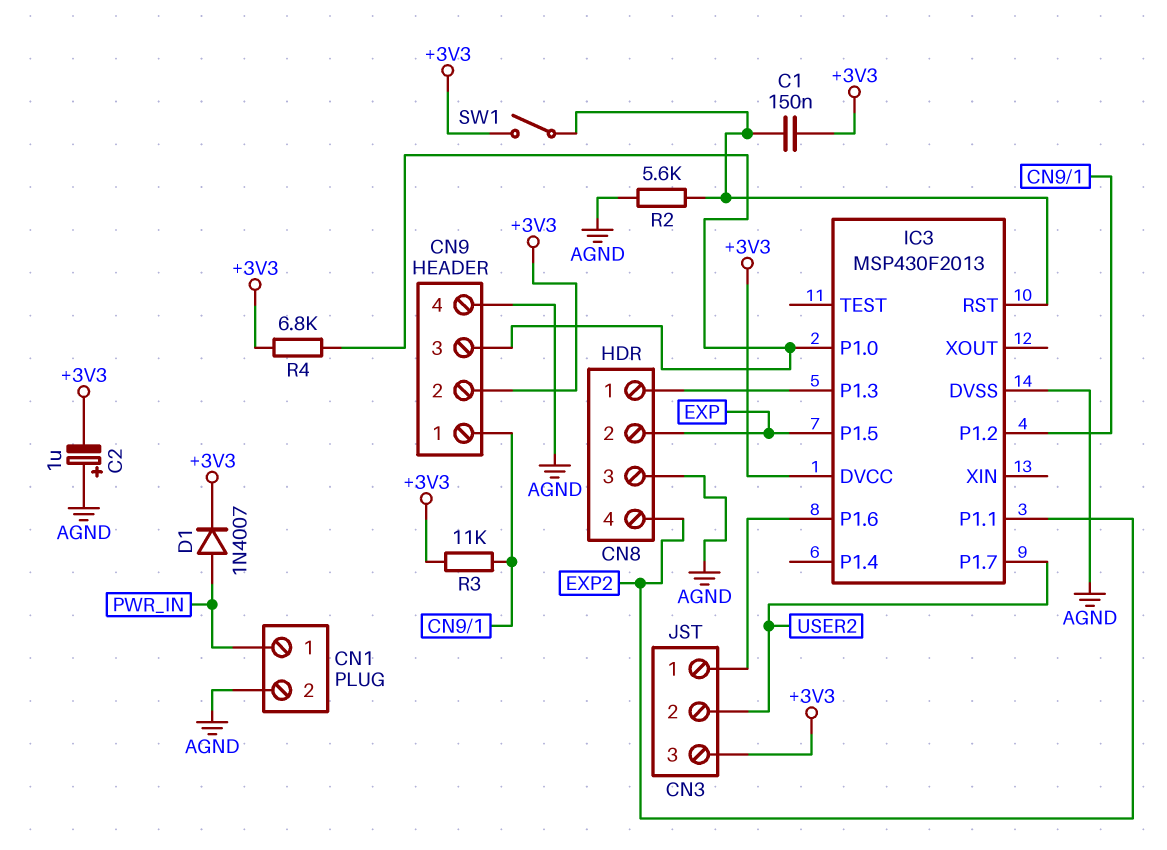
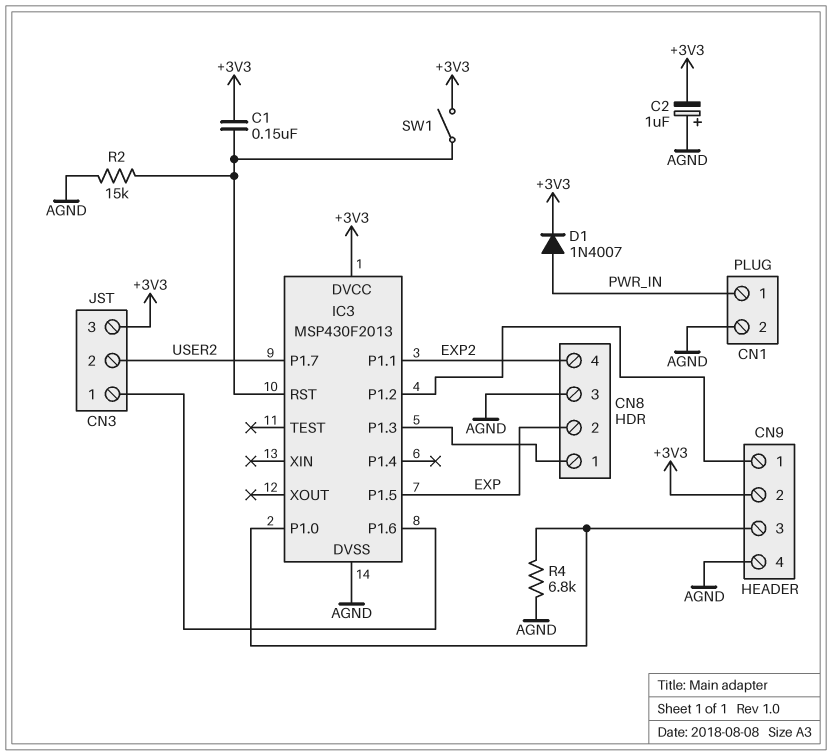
R2: 5.6k (AGND, IC3/RST) -> 15k (AGND, IC3/RST)
R3: 11k (+3V3, CN9/1) -> none
R4: 6.8k (+3V3, CN9/3) -> 6.8k (AGND, CN9/3)

